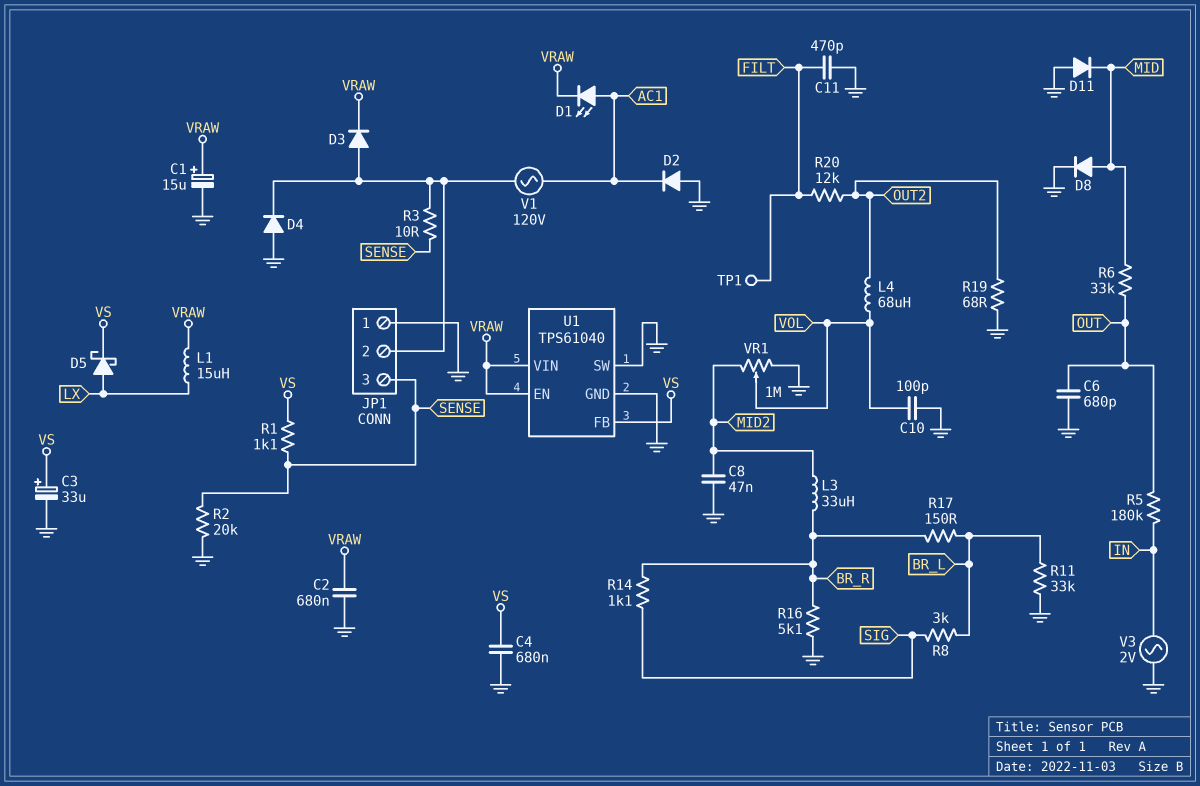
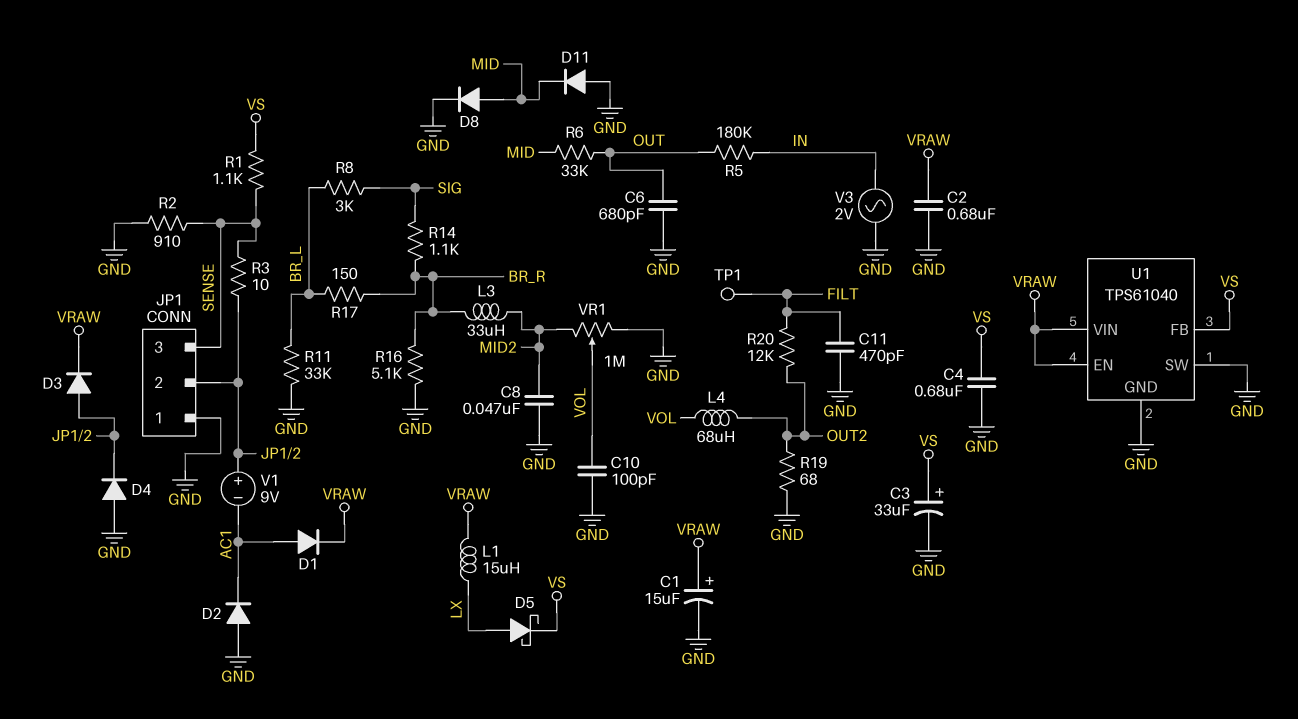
D1: LED (A AC1, K VRAW) -> diode (A AC1, K VRAW)
R2: 20k (GND, SENSE) -> 910 (GND, SENSE)
V1: AC 120V (AC1, JP1/2) -> 9V (plus JP1/2, minus AC1)

